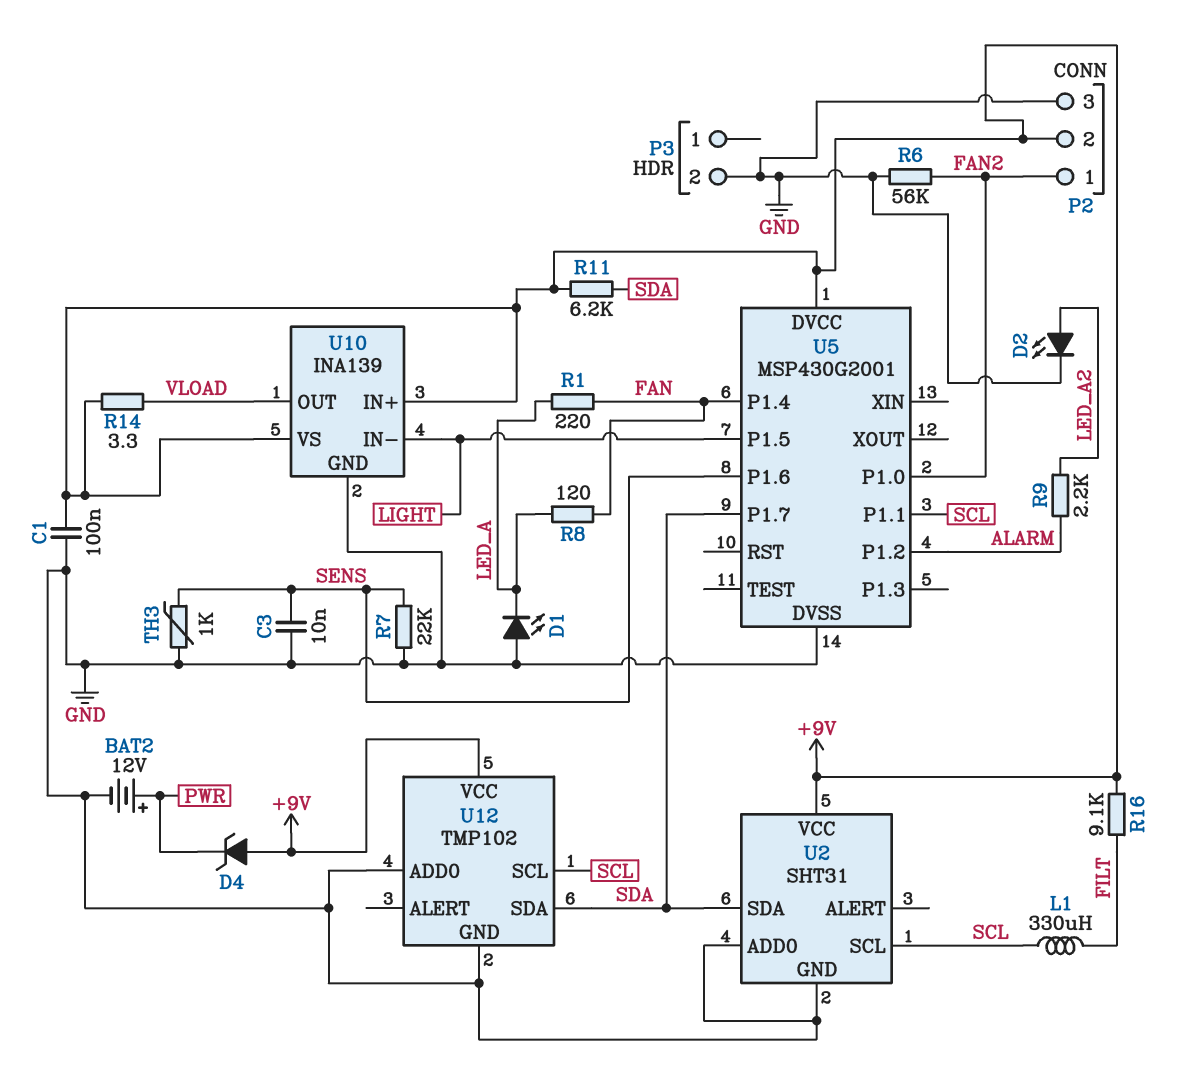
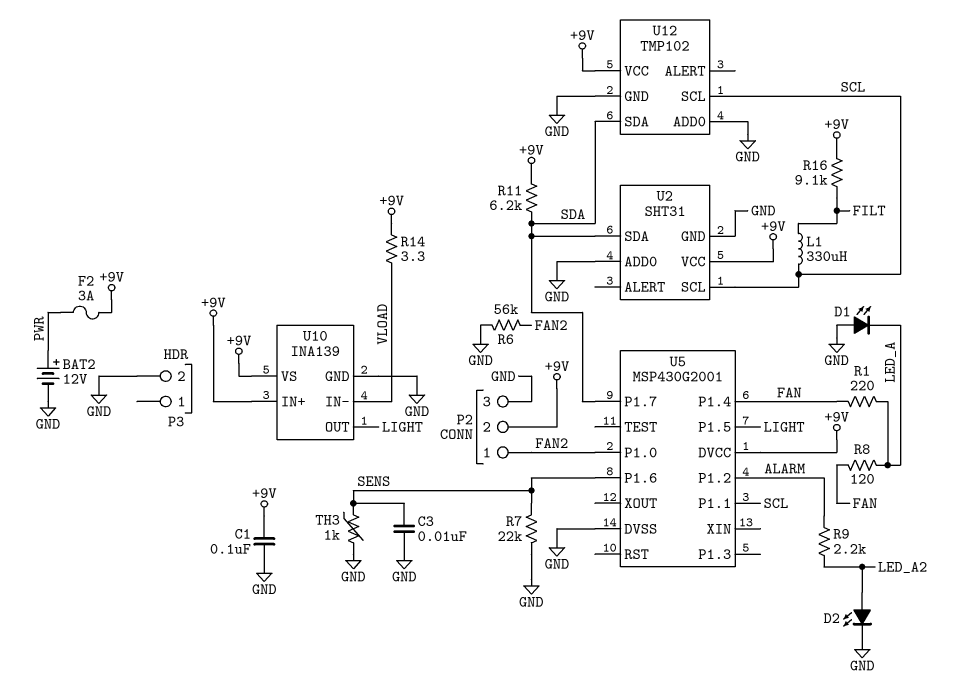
D4: zener (A +9V, K PWR) -> none
F2: none -> 3A (+9V, PWR)
U10 pin IN-: LIGHT -> VLOAD
U10 pin OUT: VLOAD -> LIGHT

